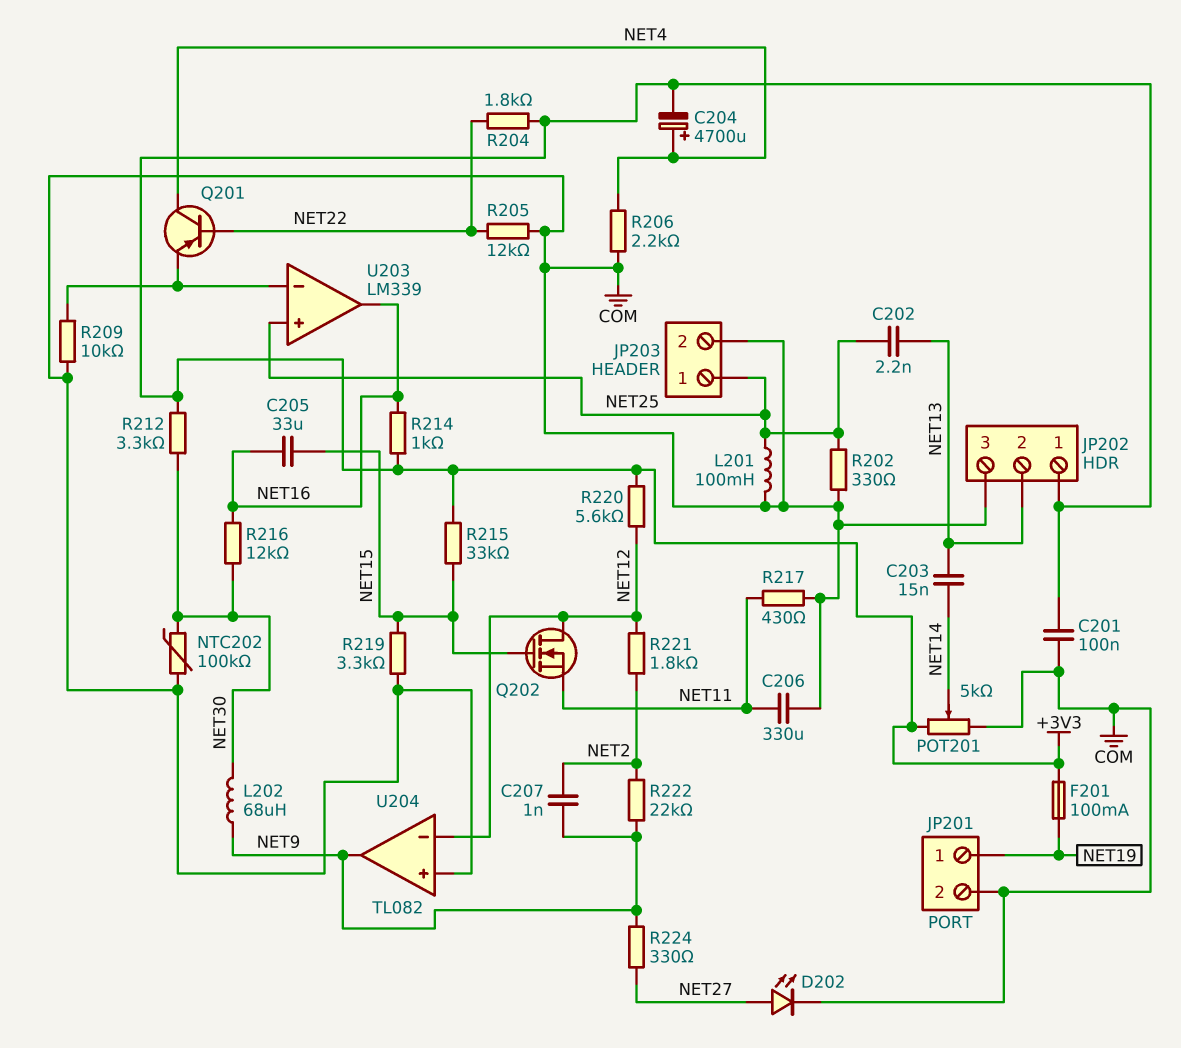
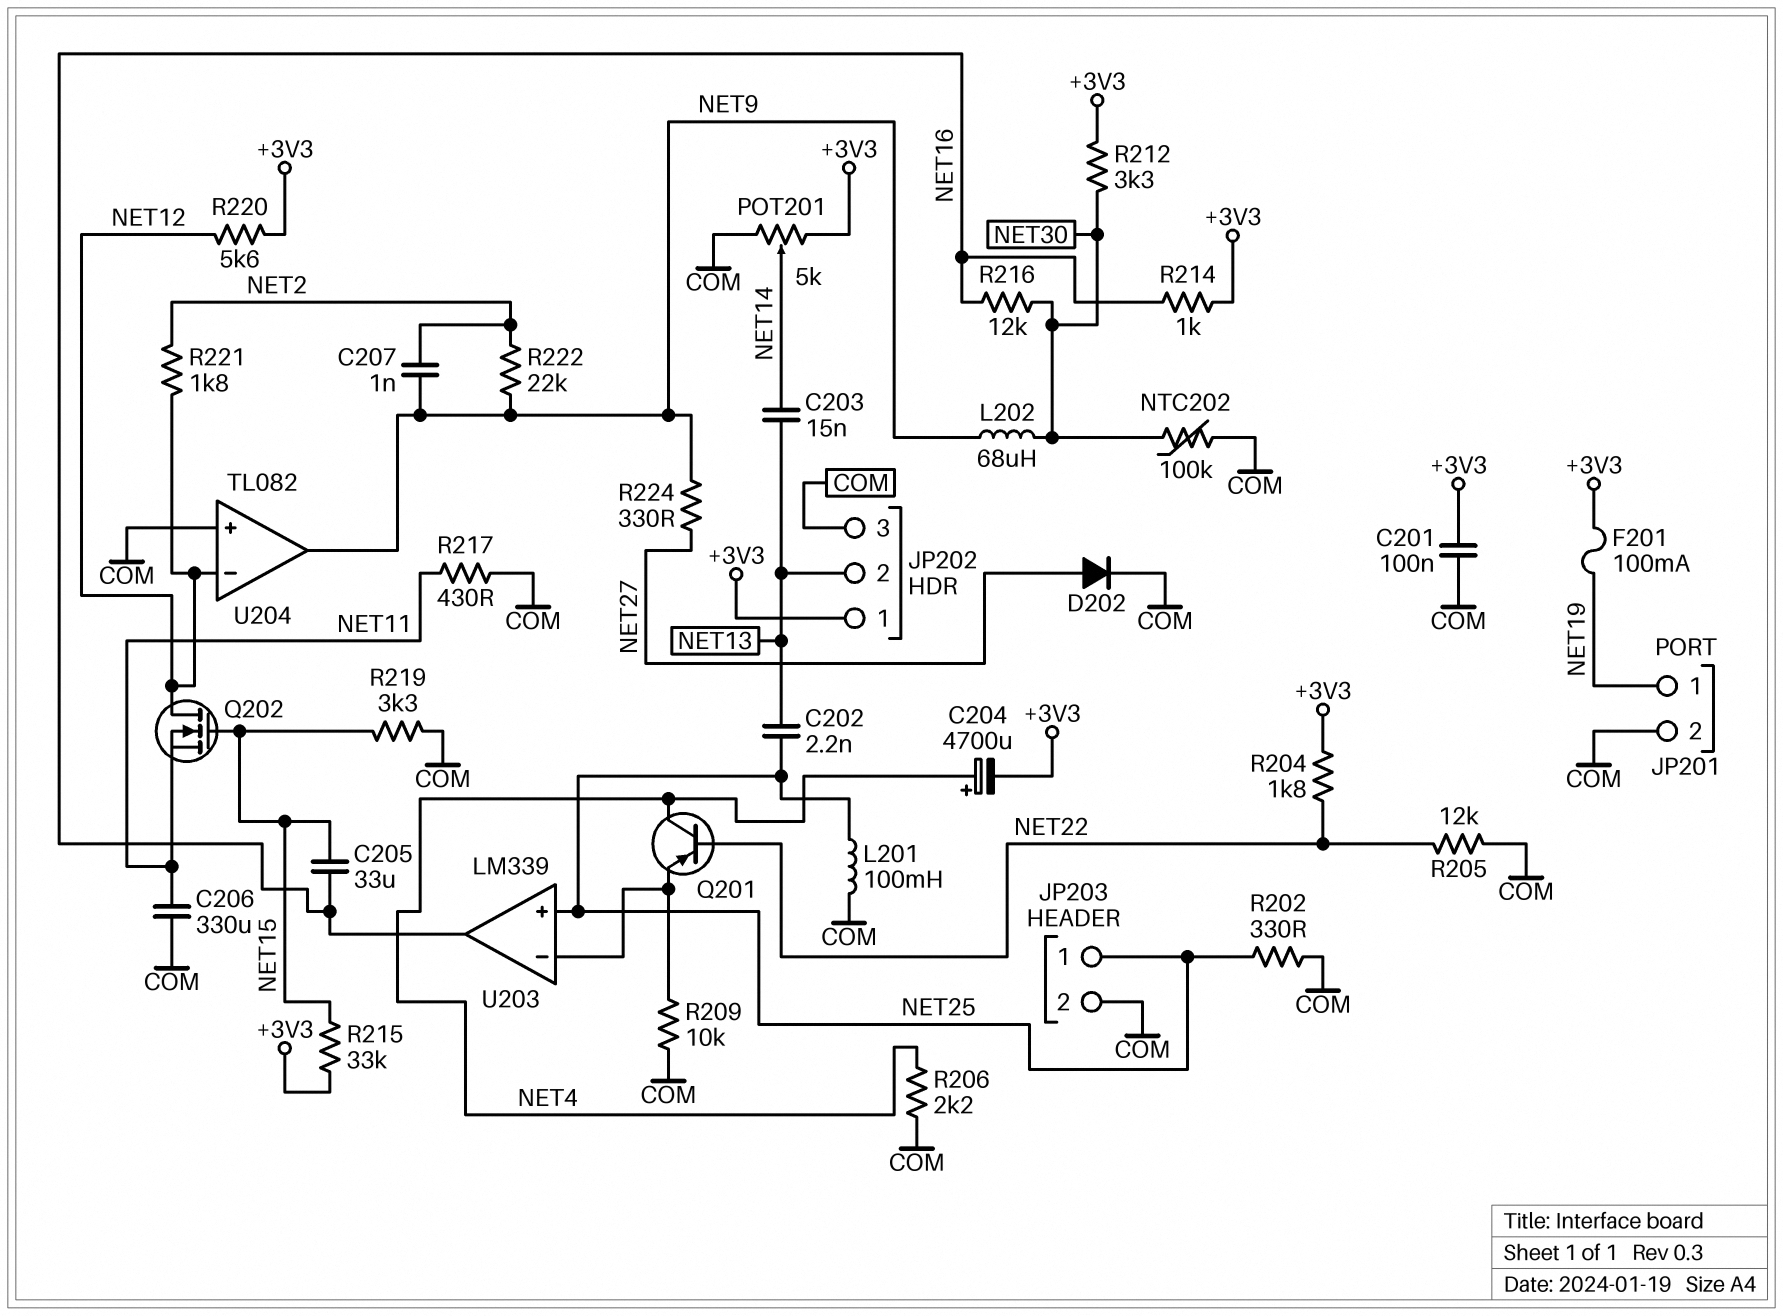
D202: LED (A NET27, K COM) -> diode (A NET27, K COM)

